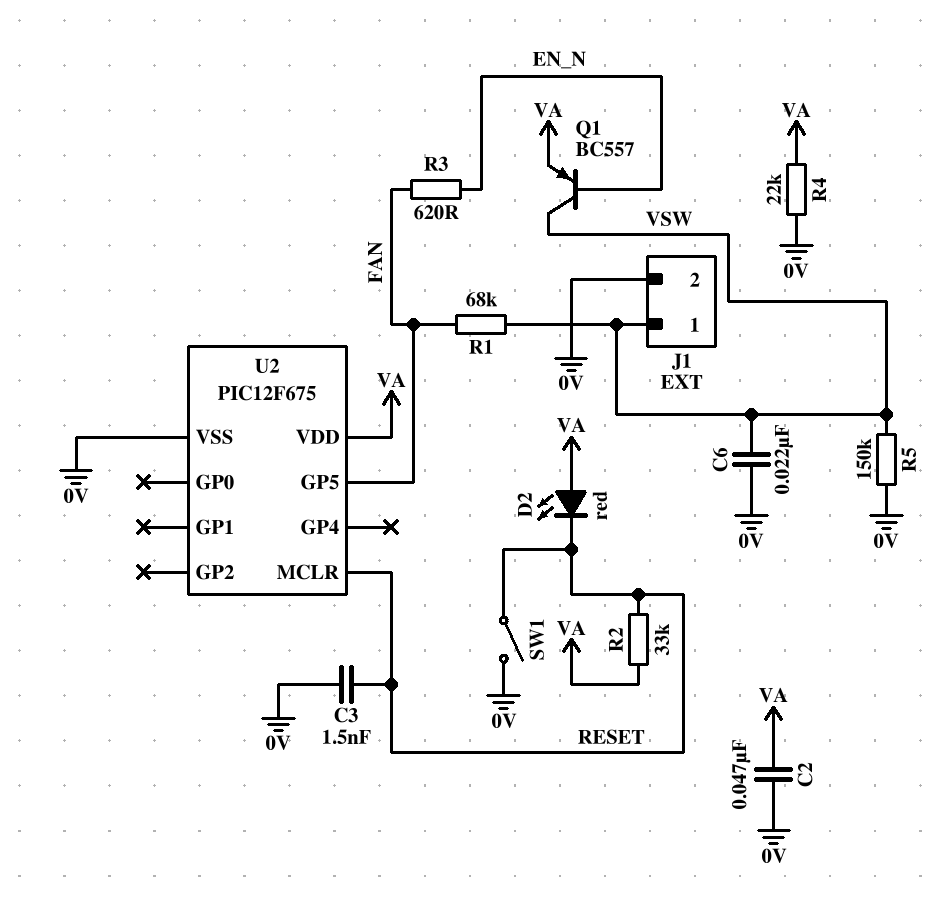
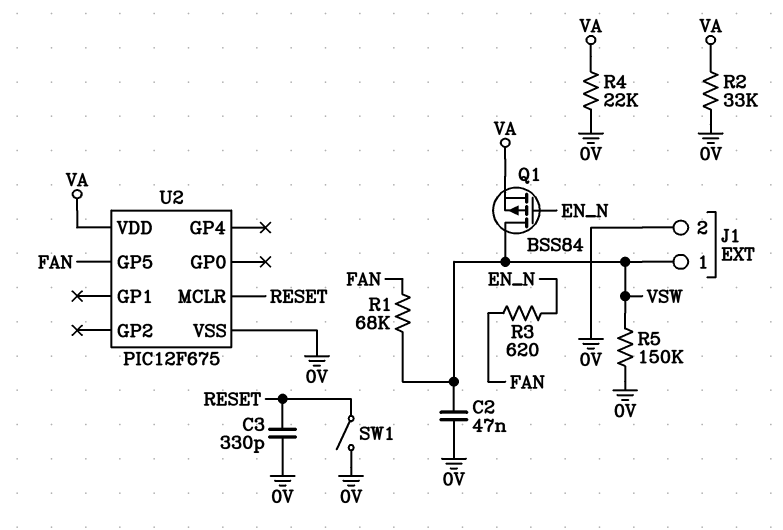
C2: 47nF (0V, VA) -> 47nF (0V, VSW)
C3: 1.5nF (0V, RESET) -> 330pF (0V, RESET)
C6: 22nF (0V, VSW) -> none
D2: LED red (A VA, K RESET) -> none
Q1: PNP BC557 (B EN_N, C VSW, E VA) -> PMOS BSS84 (G EN_N, D VSW, S VA)
R2: 33k (RESET, VA) -> 33k (0V, VA)

